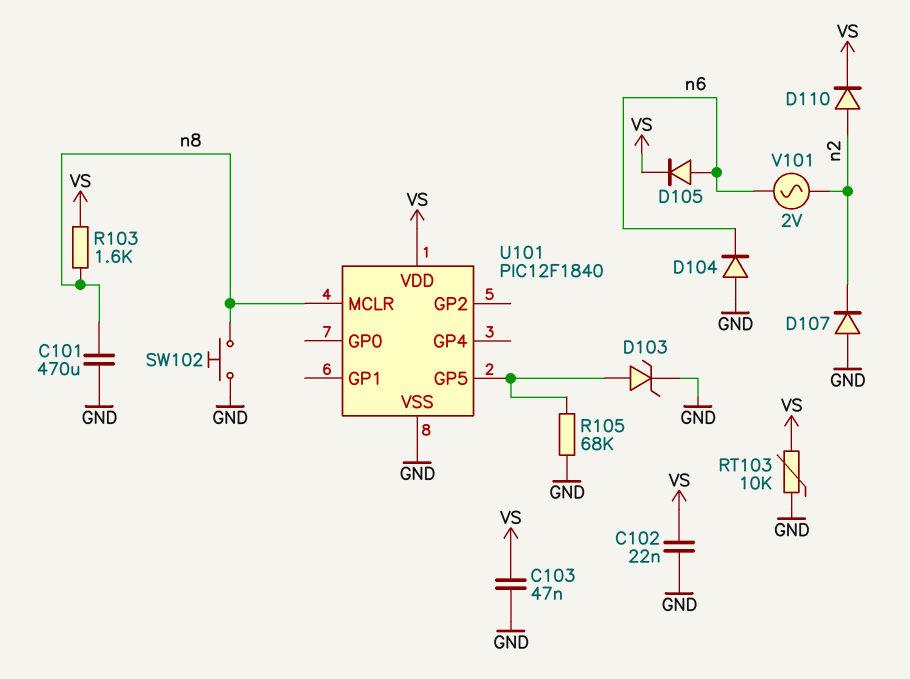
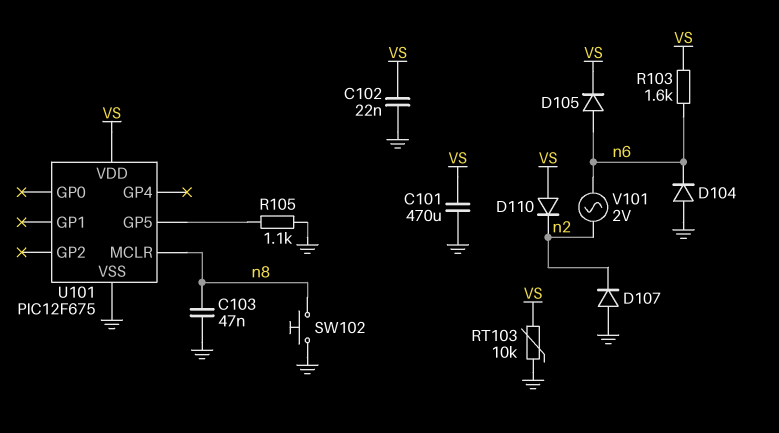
C101: 470uF (GND, n8) -> 470uF (GND, VS)
C103: 47nF (GND, VS) -> 47nF (GND, n8)
D103: zener (A U101/GP5, K GND) -> none
D110: diode (A n2, K VS) -> diode (A VS, K n2)
R103: 1.6k (VS, n8) -> 1.6k (VS, n6)
R105: 68k (GND, U101/GP5) -> 1.1k (GND, U101/GP5)
U101: PIC12F1840 -> PIC12F675

